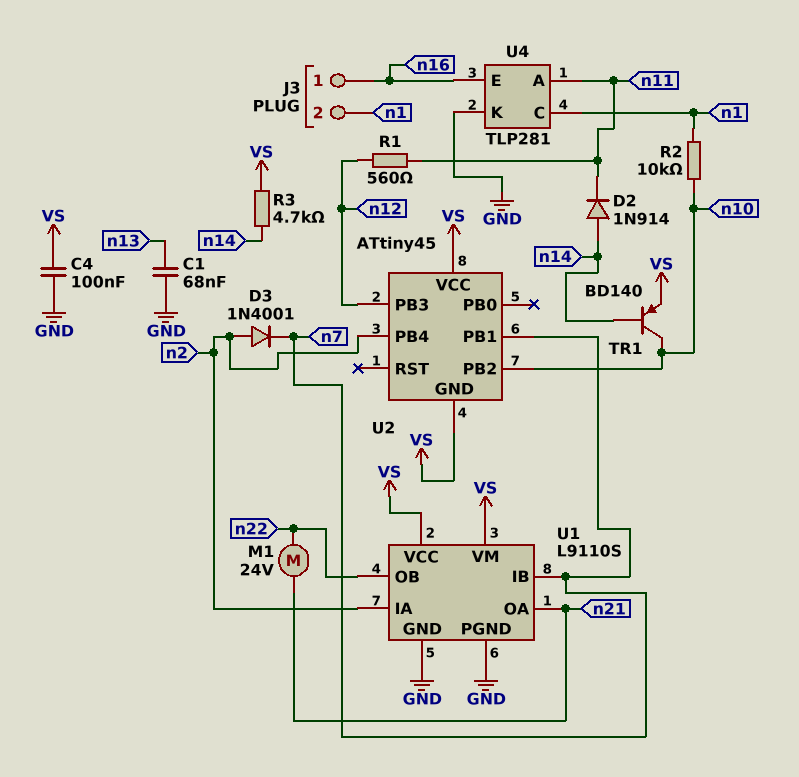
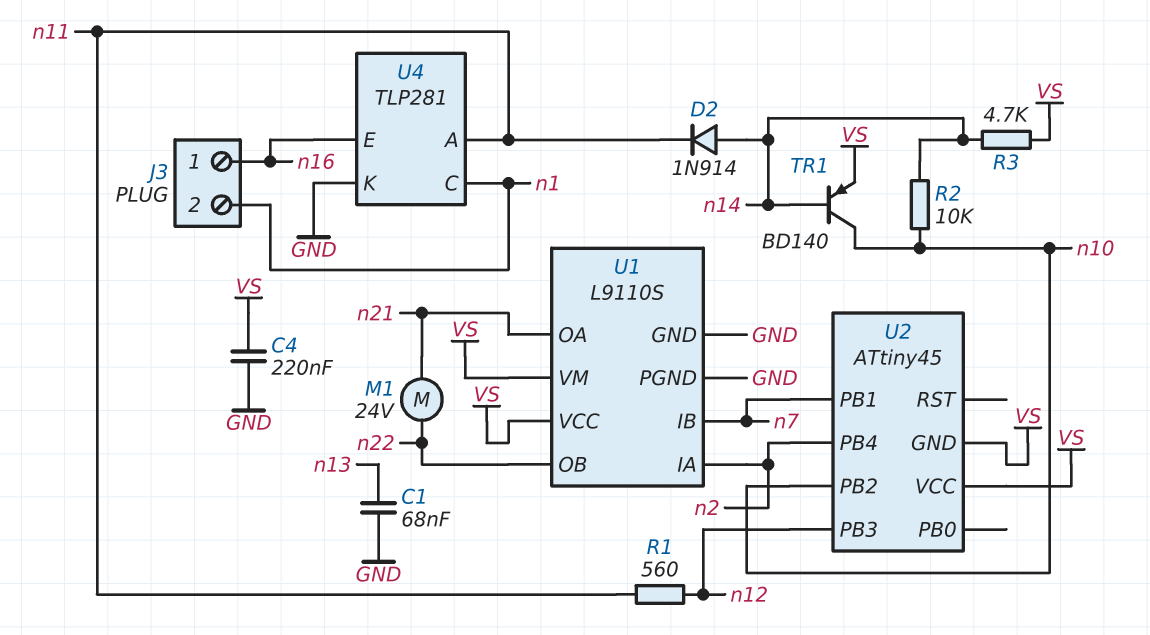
C4: 100nF (GND, VS) -> 220nF (GND, VS)
D3: diode 1N4001 (A n2, K n7) -> none
R2: 10k (n1, n10) -> 10k (n10, n14)

